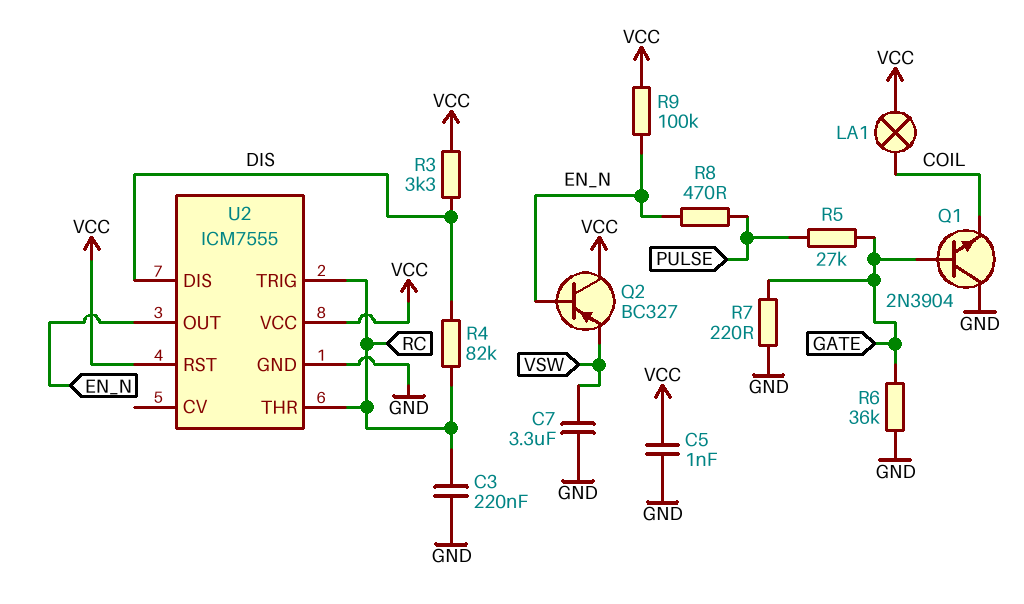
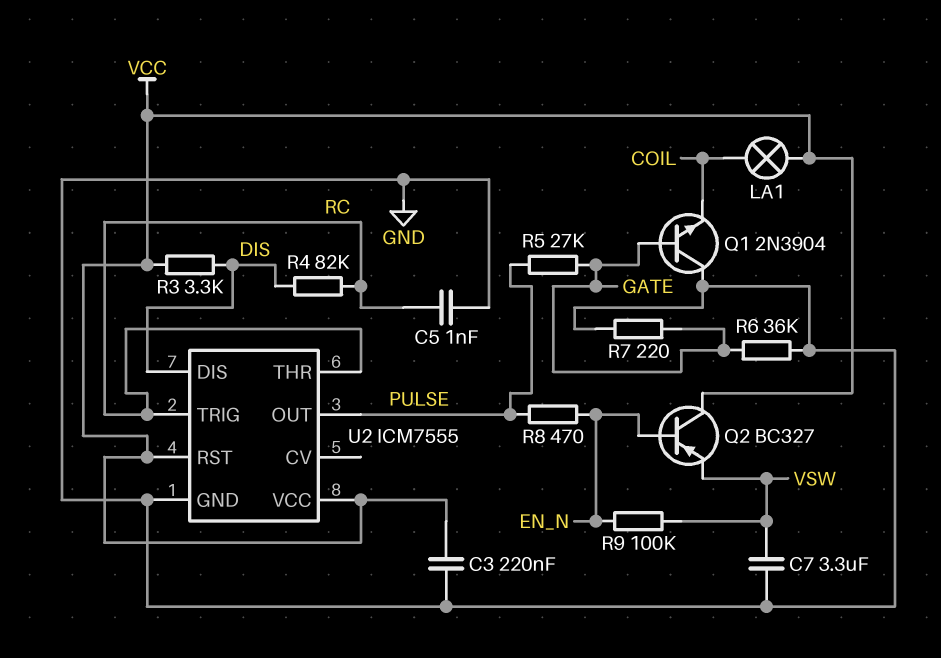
C3: 220nF (GND, RC) -> 220nF (GND, VCC)
C5: 1nF (GND, VCC) -> 1nF (GND, RC)
R9: 100k (EN_N, VCC) -> 100k (EN_N, VSW)
U2 pin OUT: EN_N -> PULSE

